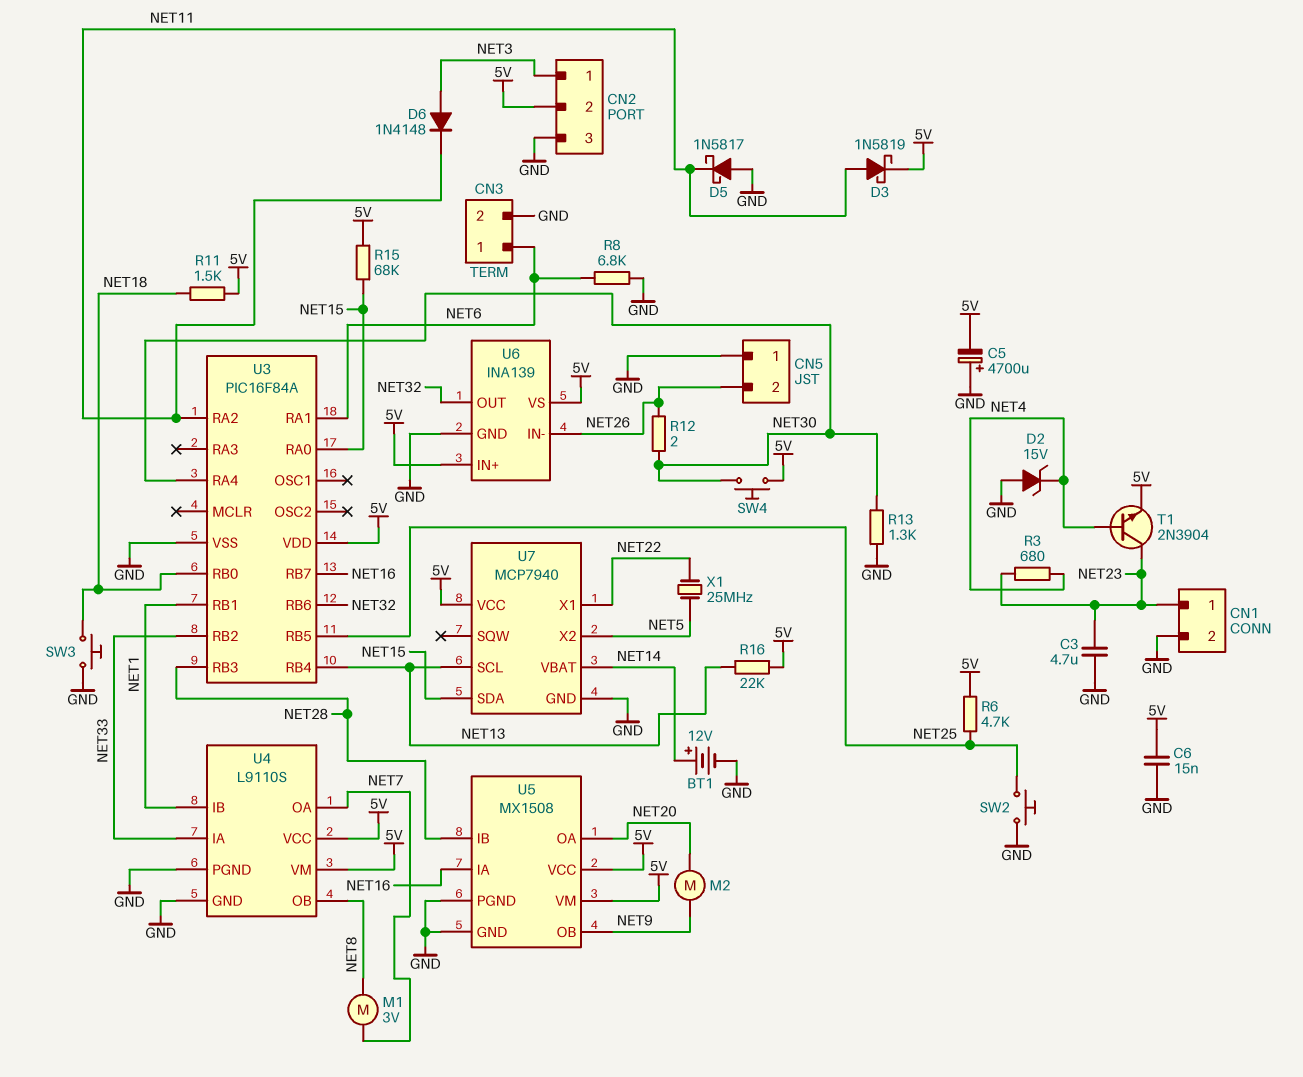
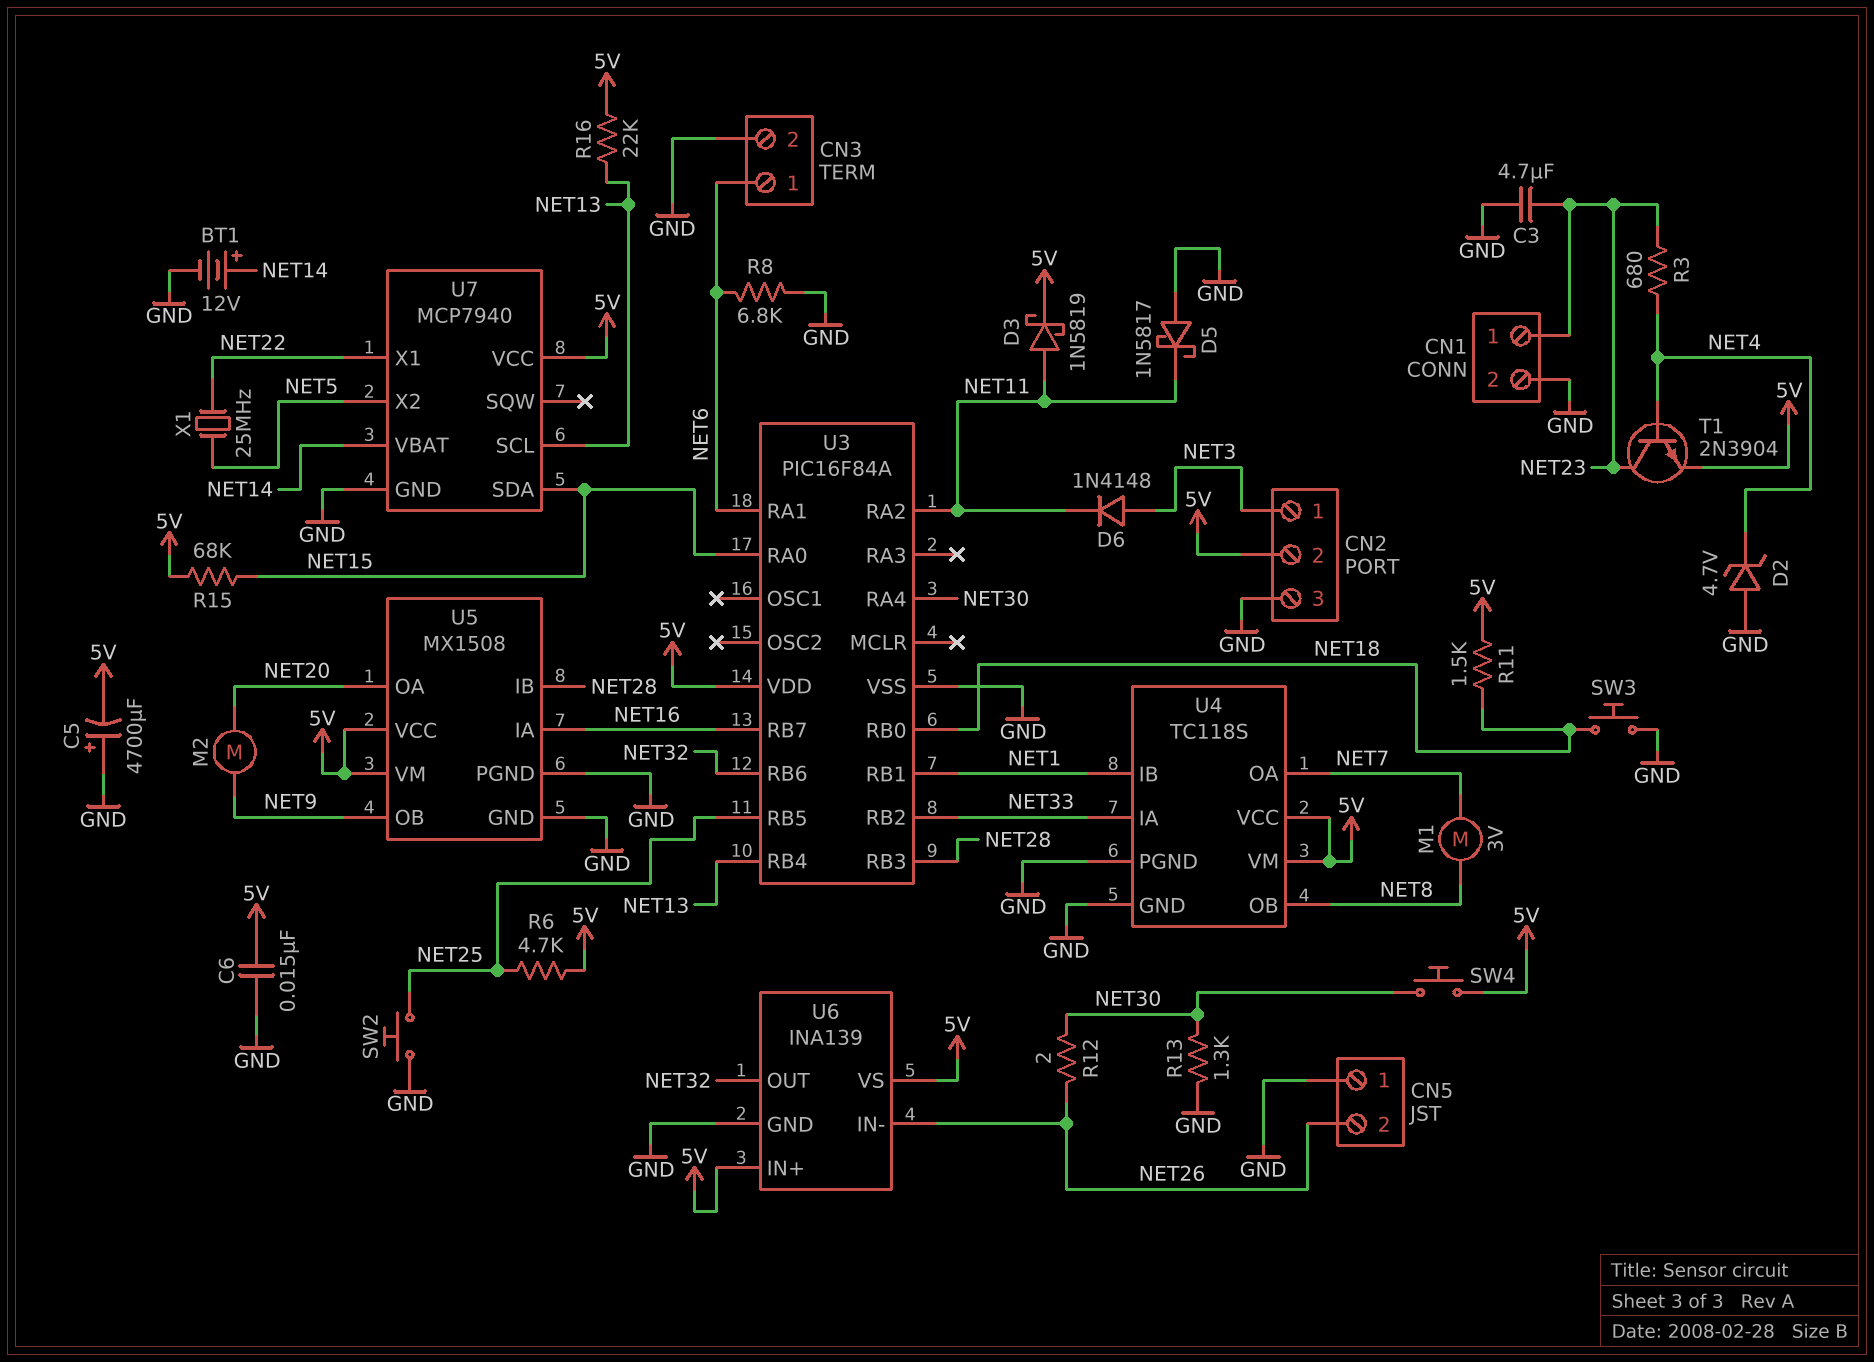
D2: zener 15V (A GND, K NET4) -> zener 4.7V (A GND, K NET4)
U4: L9110S -> TC118S

